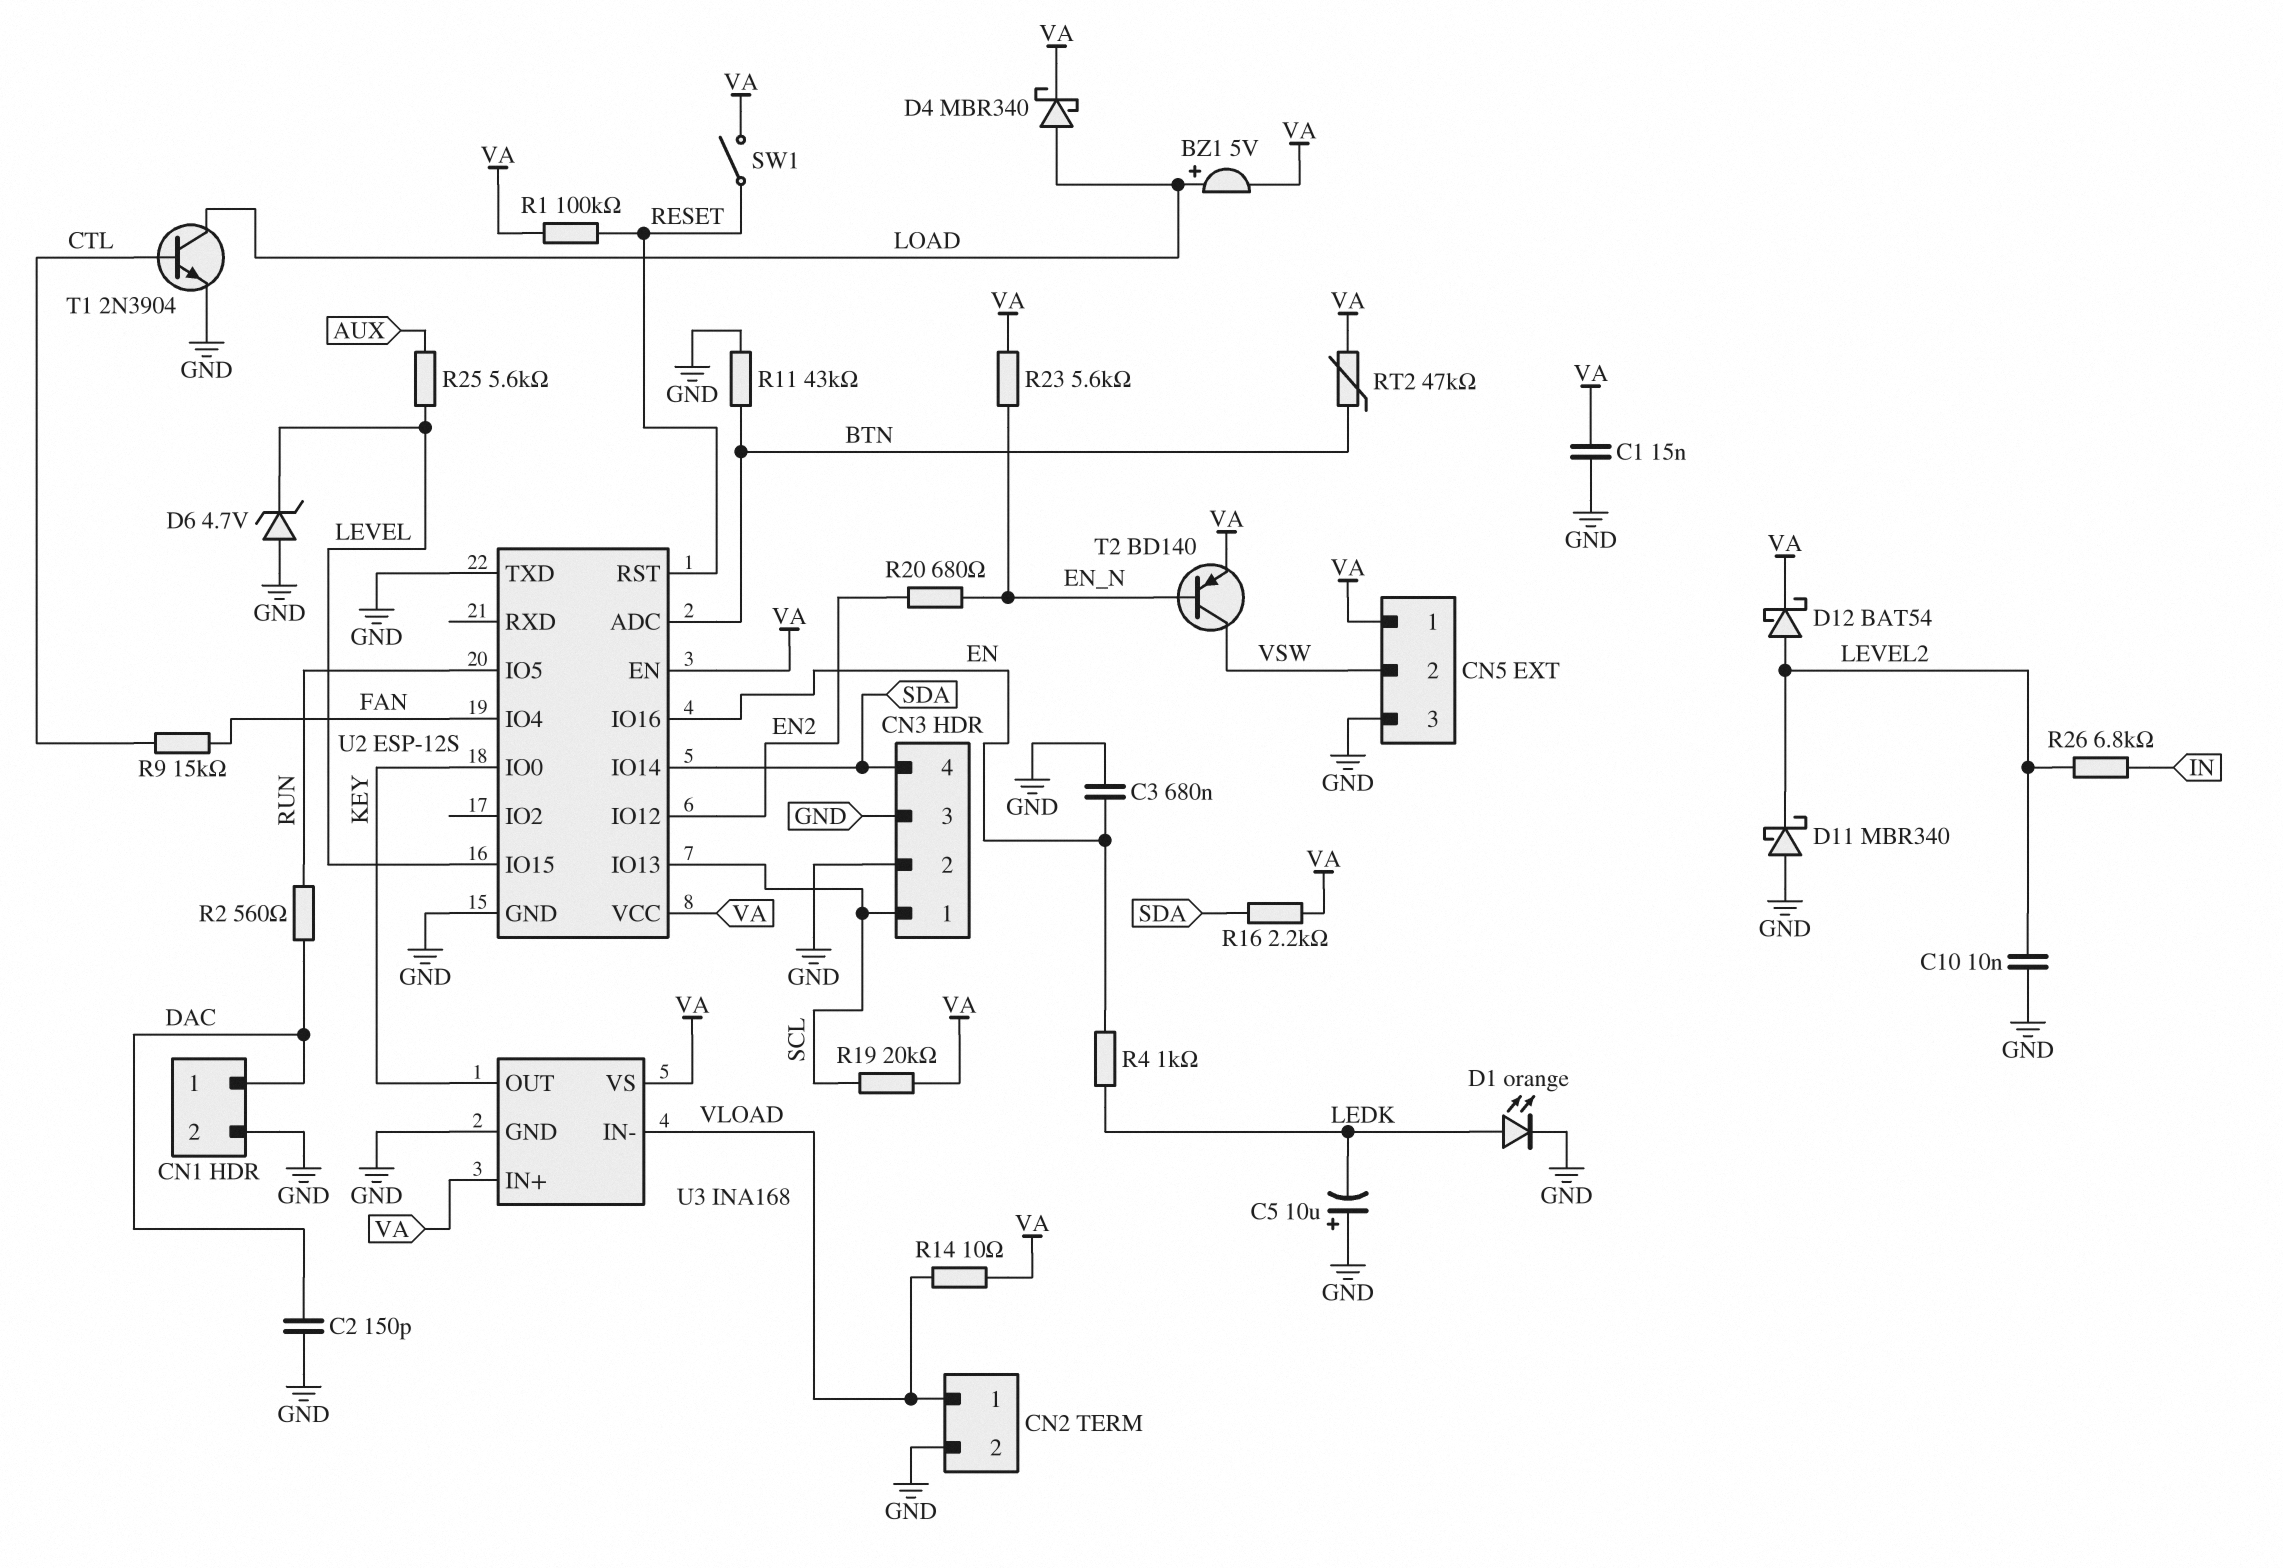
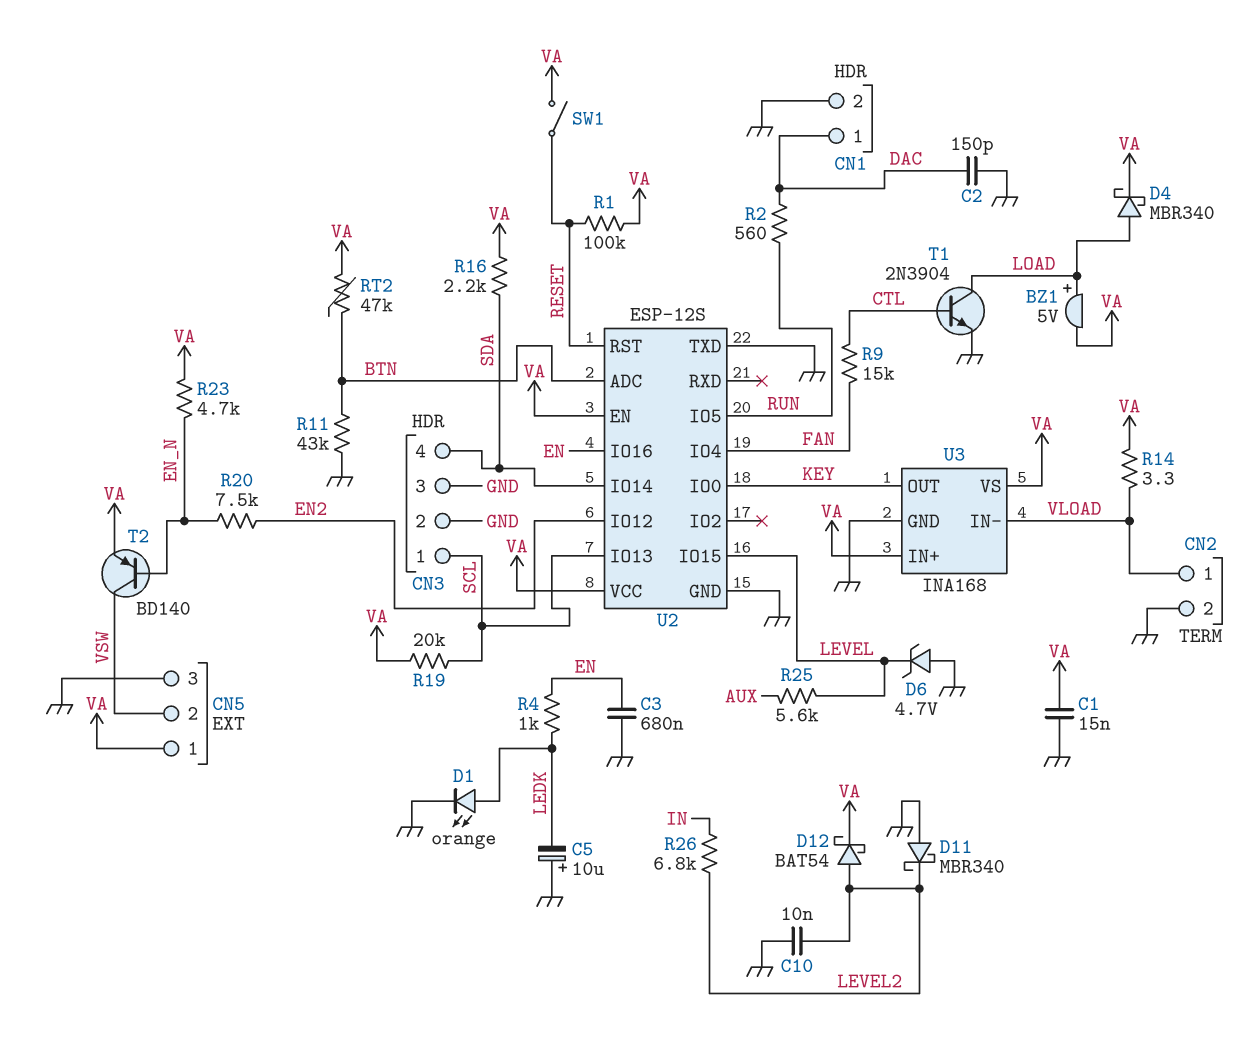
R14: 10 (VA, VLOAD) -> 3.3 (VA, VLOAD)
R20: 680 (EN2, EN_N) -> 7.5k (EN2, EN_N)
R23: 5.6k (EN_N, VA) -> 4.7k (EN_N, VA)

